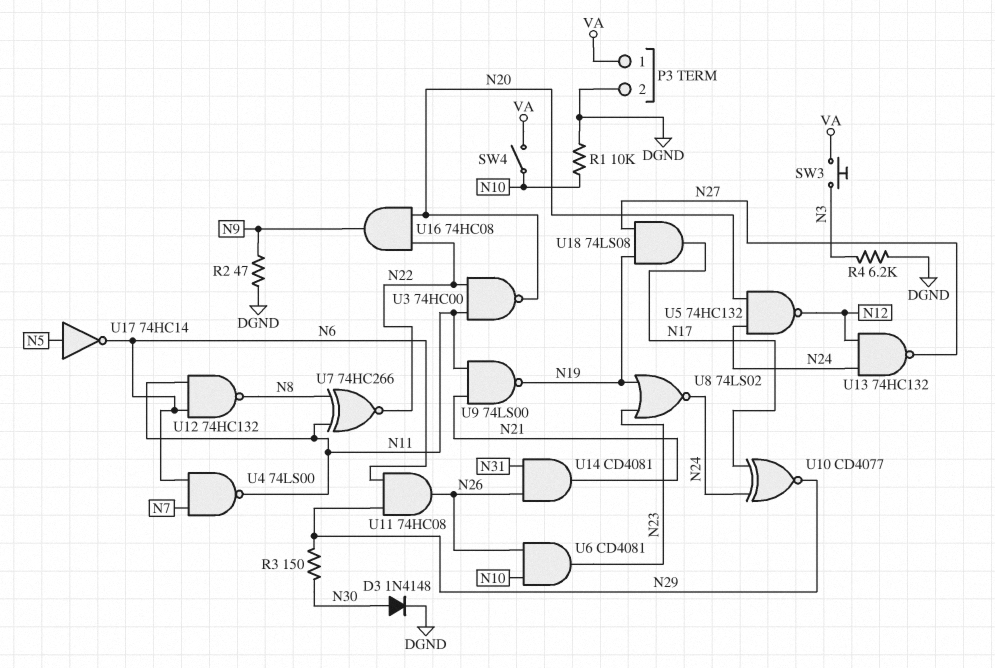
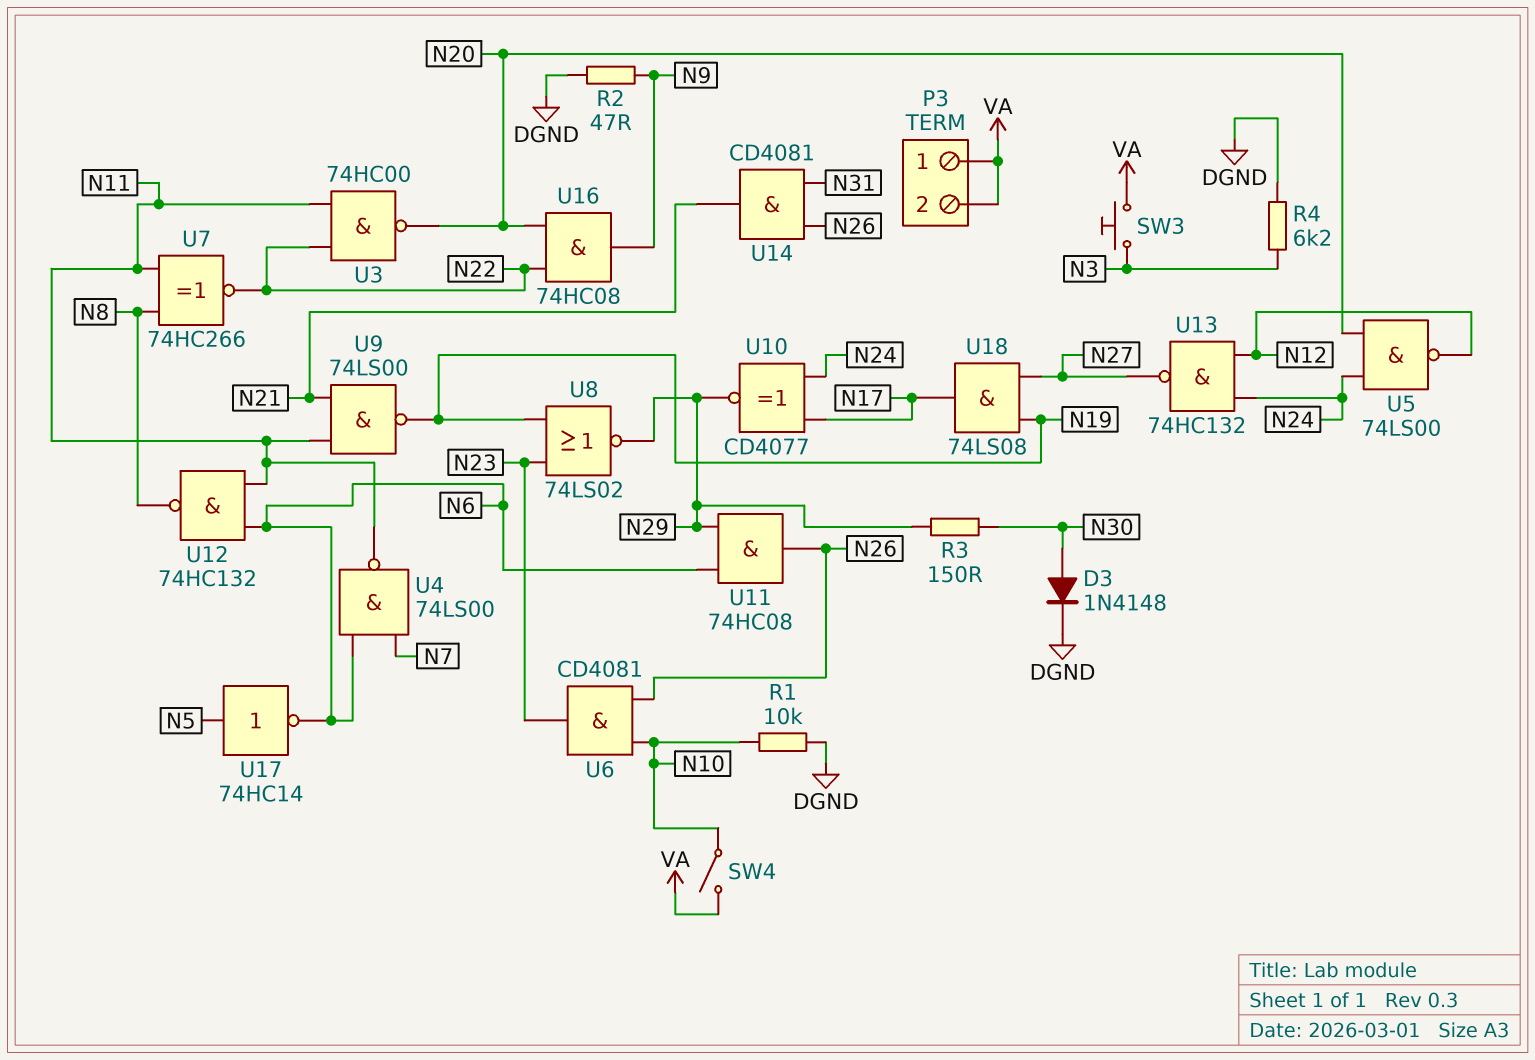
P3 pin 2: DGND -> VA
U5: NAND 74HC132 (in N20, in N24, out N12) -> NAND 74LS00 (in N20, in N24, out N12)
U8: NOR 74LS02 (in N19, in N23, out N24) -> NOR 74LS02 (in N19, in N23, out N29)

